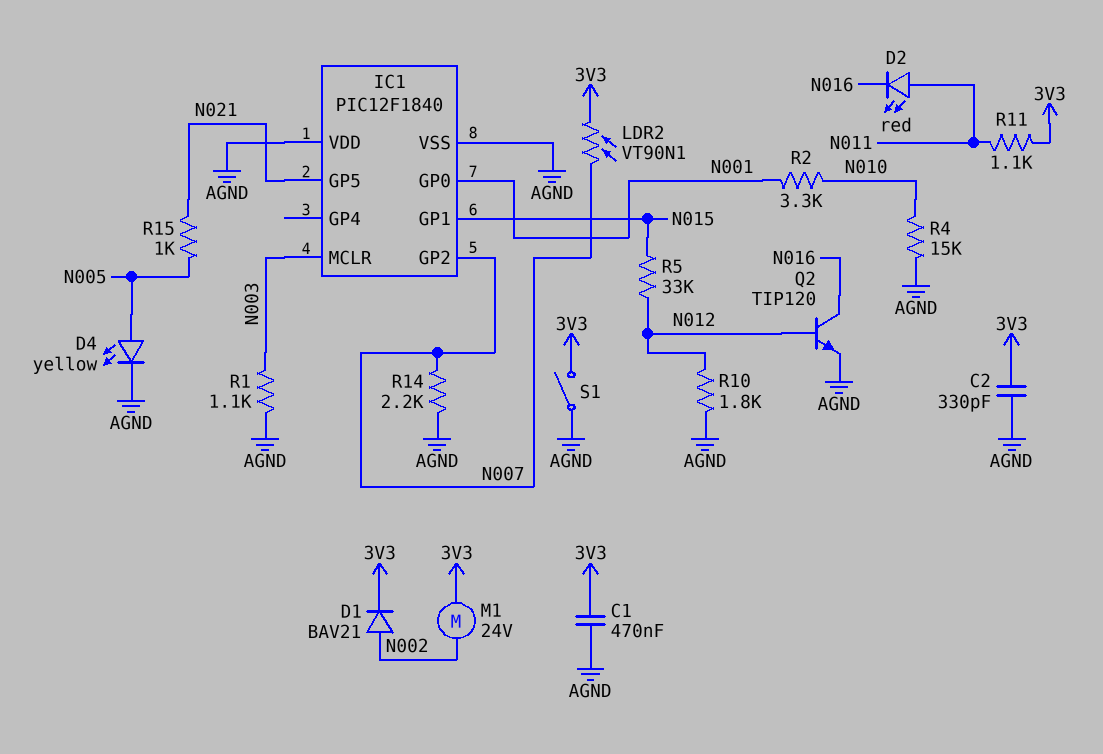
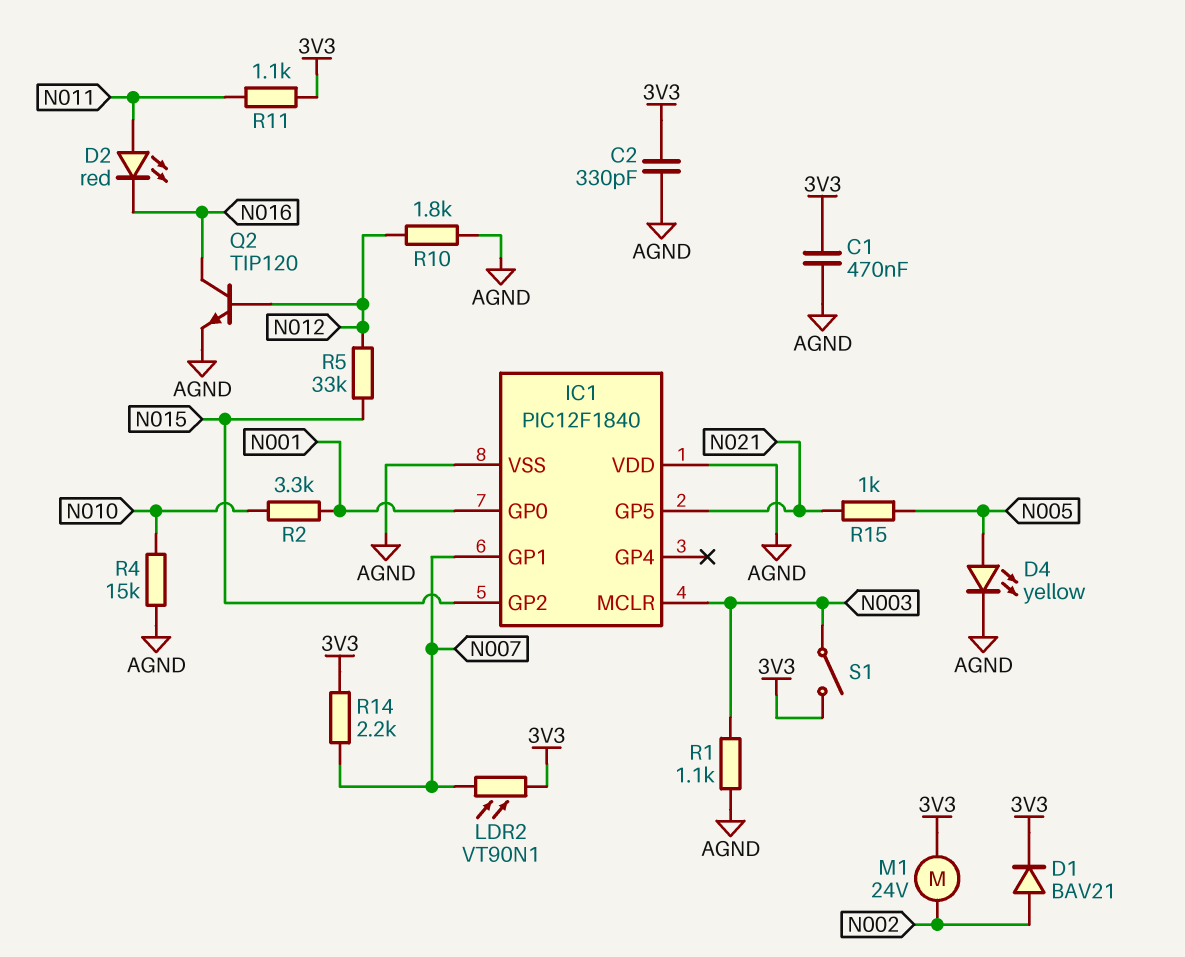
IC1 pin GP1: N015 -> N007
IC1 pin GP2: N007 -> N015
R14: 2.2k (AGND, N007) -> 2.2k (3V3, N007)
S1: switch (3V3, AGND) -> switch (3V3, N003)

